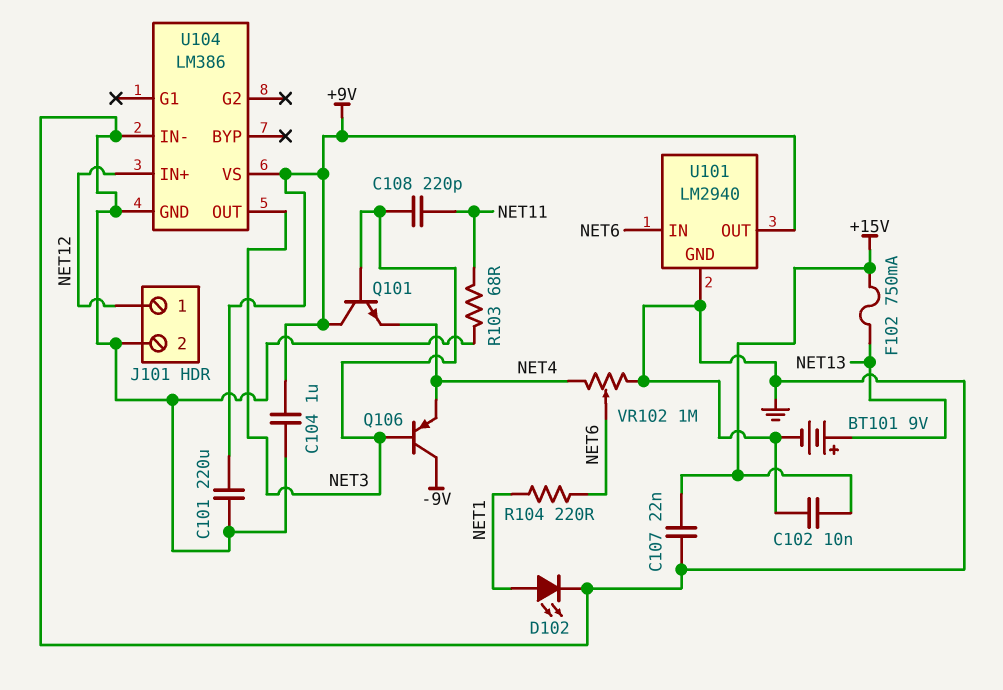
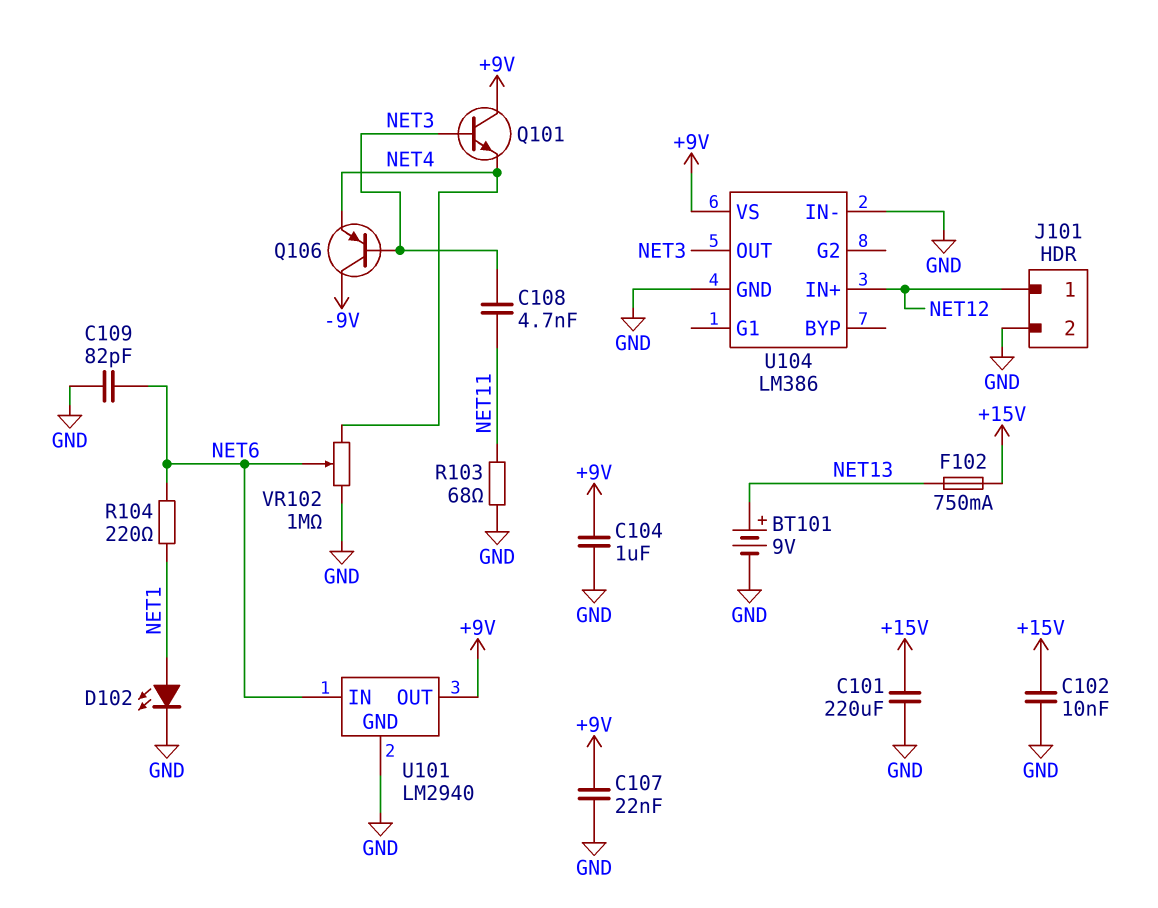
C101: 220uF (+9V, GND) -> 220uF (+15V, GND)
C107: 22nF (+15V, GND) -> 22nF (+9V, GND)
C108: 220pF (NET3, NET11) -> 4.7nF (NET3, NET11)
C109: none -> 82pF (GND, NET6)

